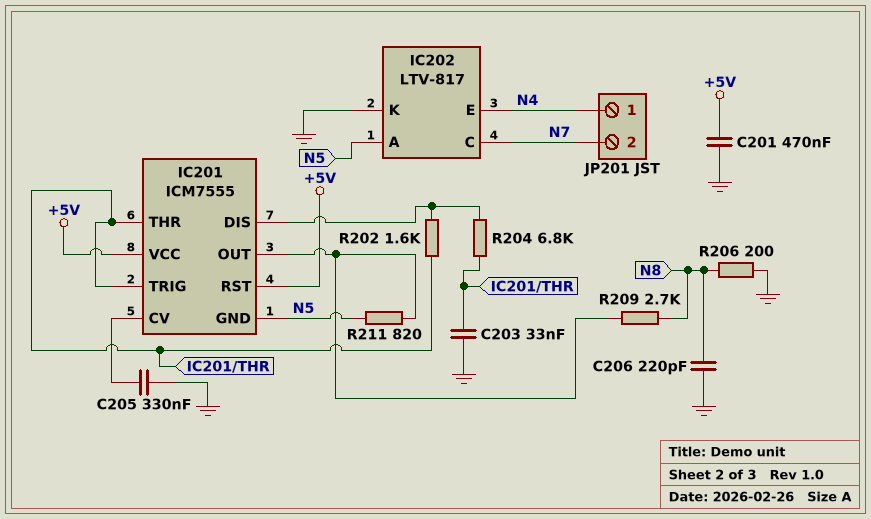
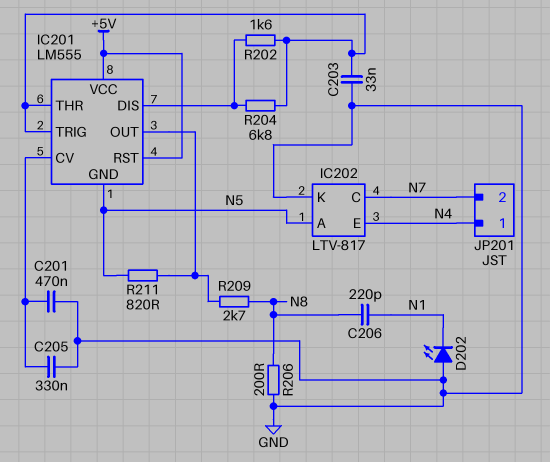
C201: 470nF (+5V, GND) -> 470nF (GND, IC201/CV)
C206: 220pF (GND, N8) -> 220pF (N1, N8)
D202: none -> LED (A GND, K N1)
IC201: ICM7555 -> LM555

